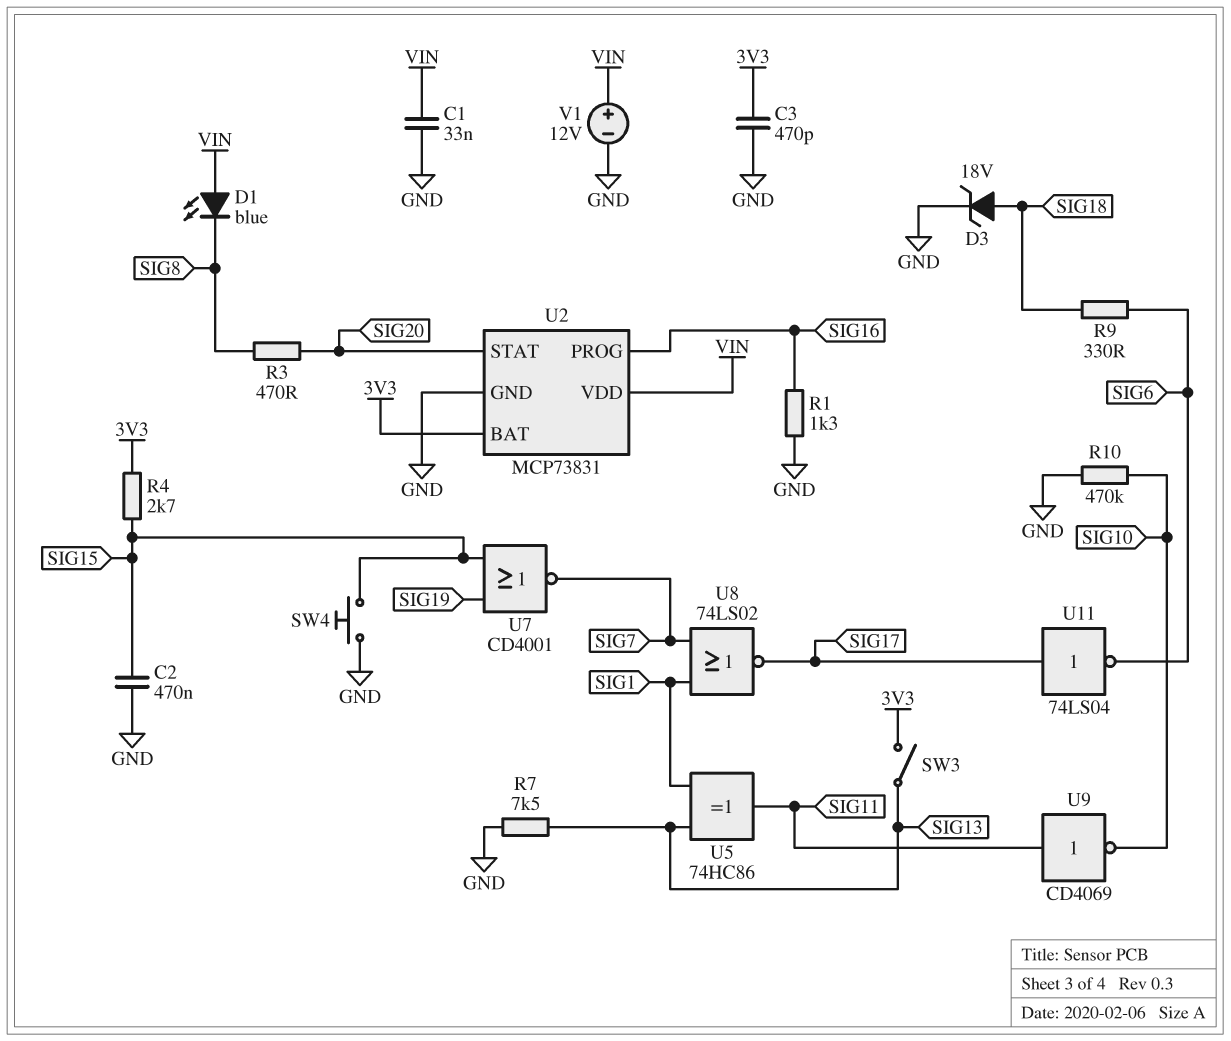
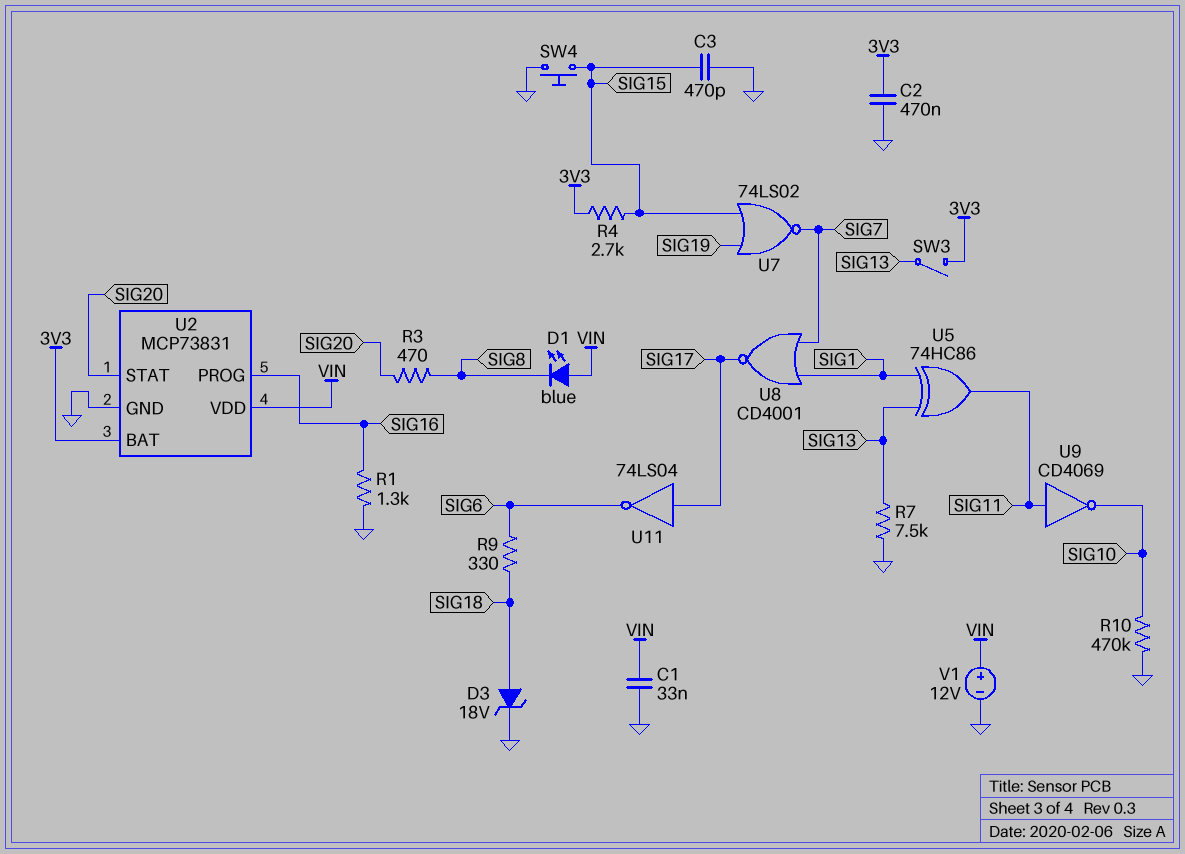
C2: 470nF (GND, SIG15) -> 470nF (3V3, GND)
C3: 470pF (3V3, GND) -> 470pF (GND, SIG15)
U7: NOR CD4001 (in SIG15, in SIG19, out SIG7) -> NOR 74LS02 (in SIG15, in SIG19, out SIG7)
U8: NOR 74LS02 (in SIG1, in SIG7, out SIG17) -> NOR CD4001 (in SIG1, in SIG7, out SIG17)

